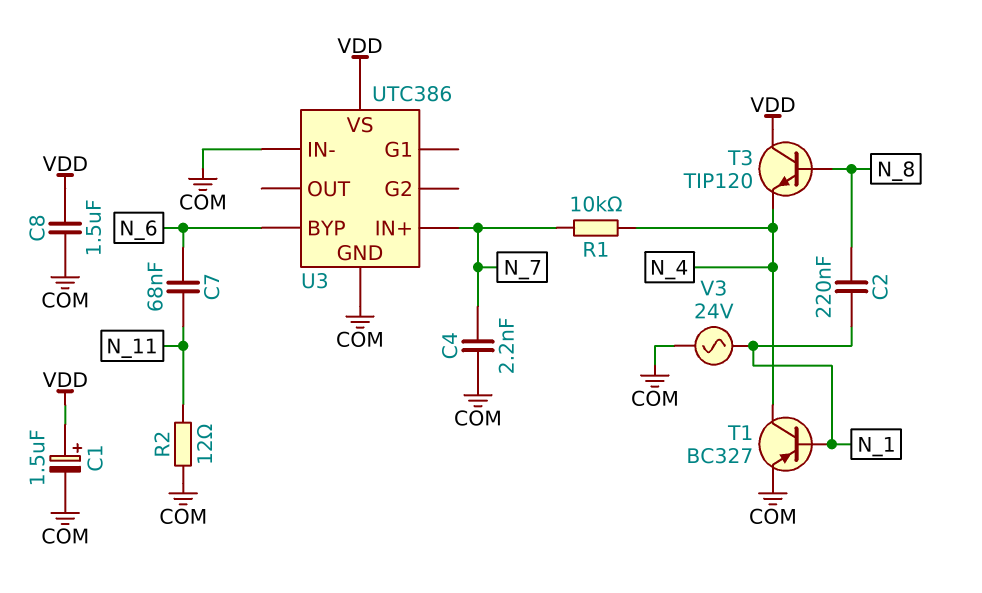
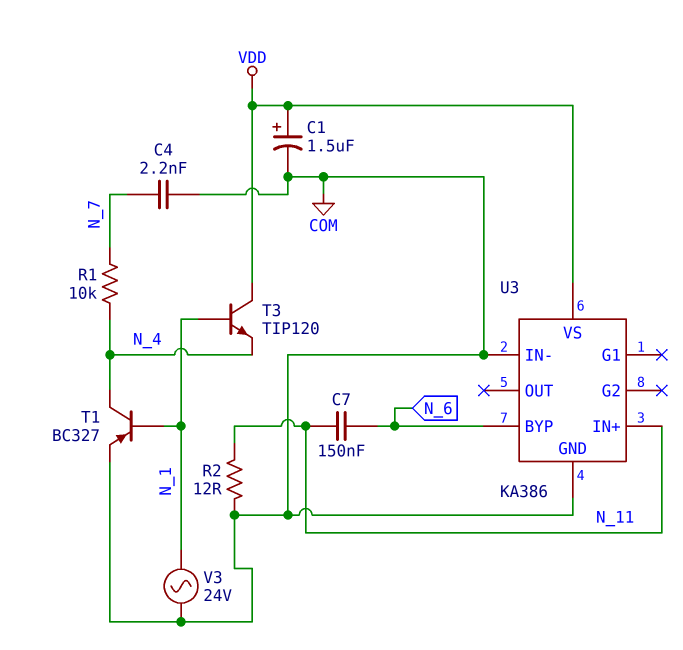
C2: 220nF (N_1, N_8) -> none
C7: 68nF (N_6, N_11) -> 150nF (N_6, N_11)
C8: 1.5uF (COM, VDD) -> none
T3: NPN TIP120 (B N_8, C VDD, E N_4) -> NPN TIP120 (B N_1, C VDD, E N_4)
U3: UTC386 -> KA386
U3 pin IN+: N_7 -> N_11

